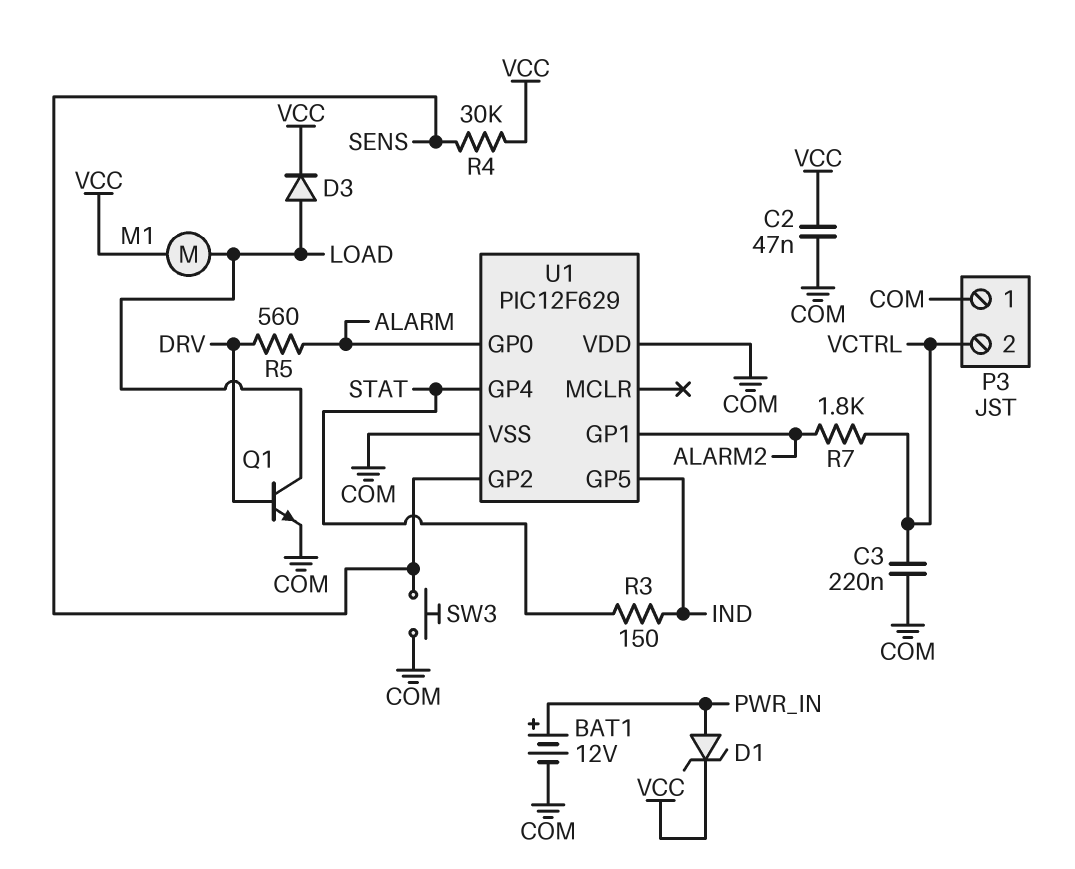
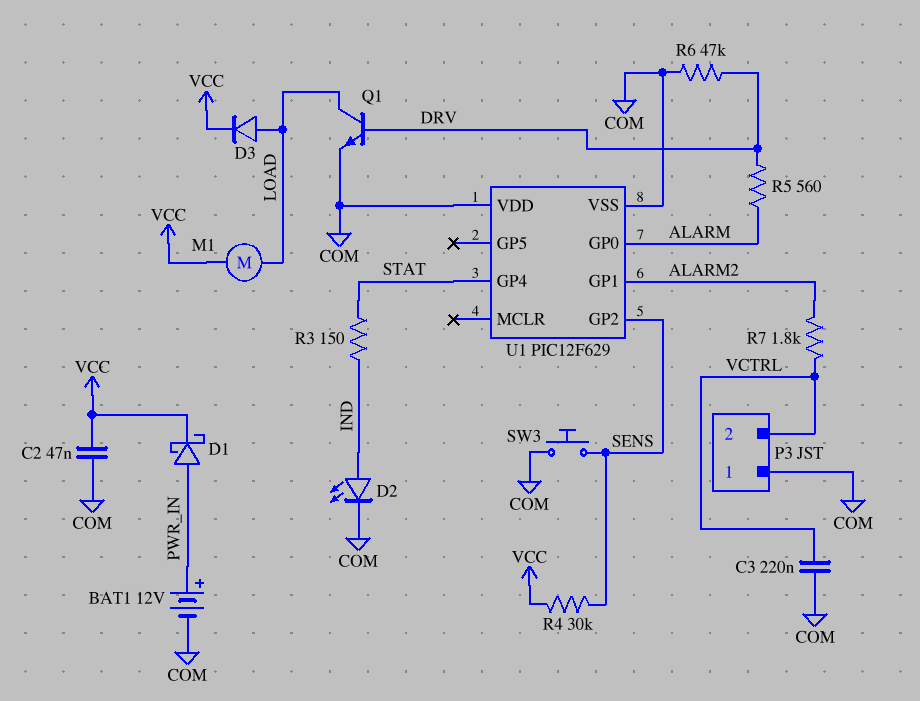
D1: zener (A PWR_IN, K VCC) -> schottky (A PWR_IN, K VCC)
D2: none -> LED (A IND, K COM)
R6: none -> 47k (COM, DRV)
U1 pin GP5: IND -> none

